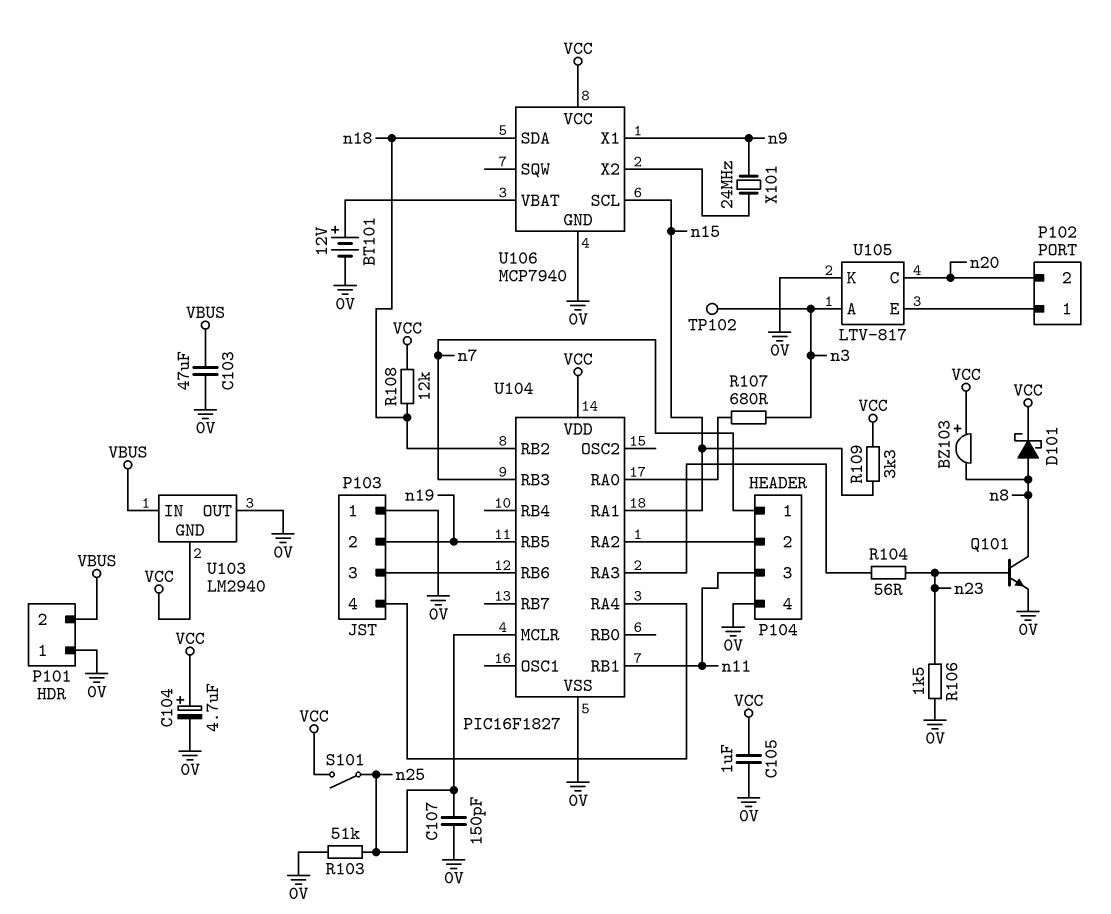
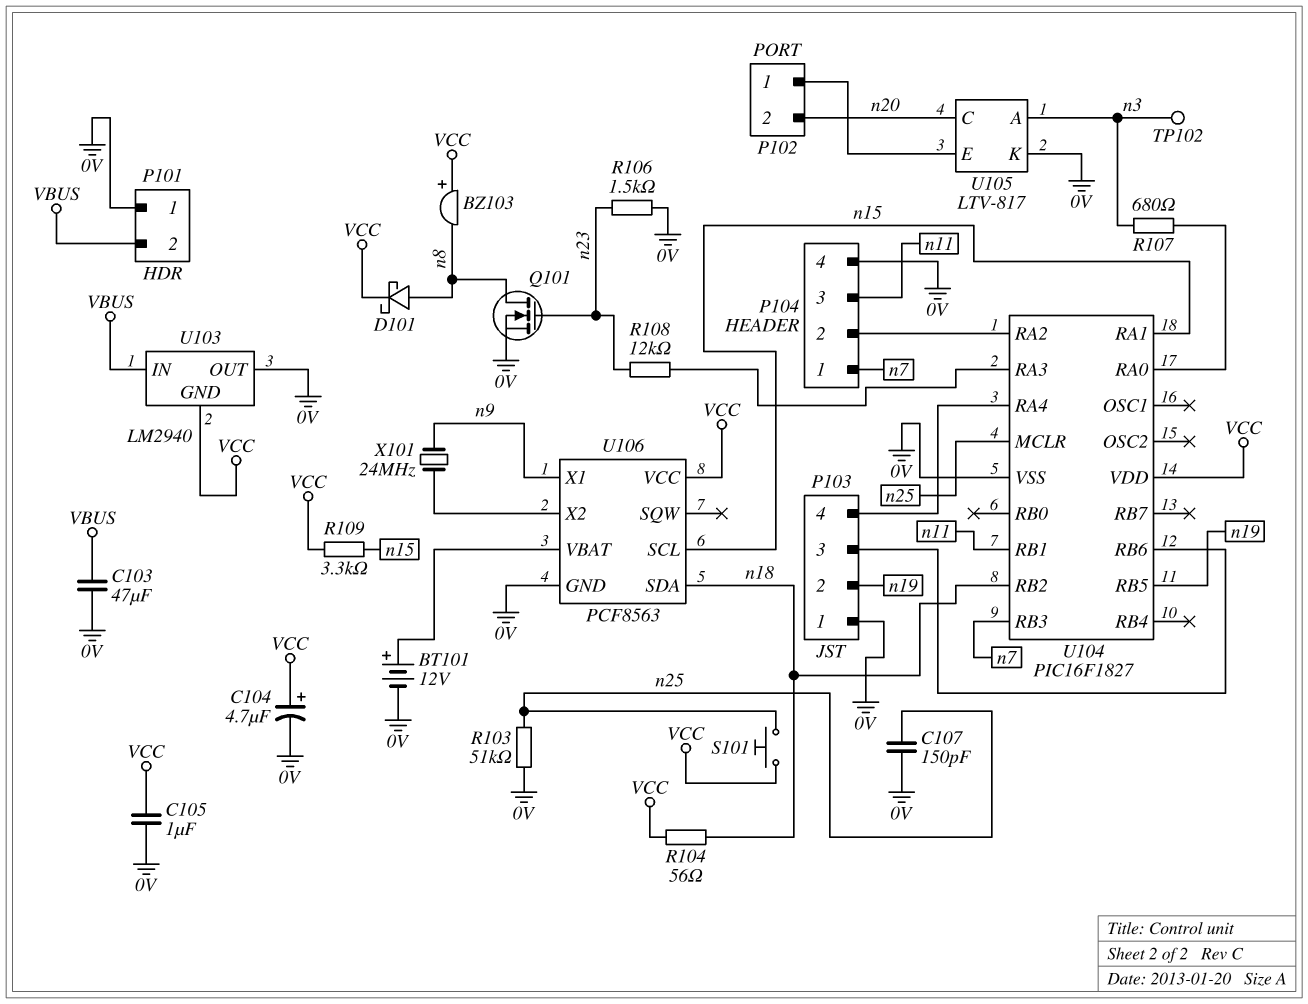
Q101: NPN (B n23, C n8, E 0V) -> NMOS (G n23, D n8, S 0V)
R104: 56 (U104/RA3, n23) -> 56 (VCC, n18)
R108: 12k (VCC, n18) -> 12k (U104/RA3, n23)
S101: switch (VCC, n25) -> button (VCC, n25)
U106: MCP7940 -> PCF8563

